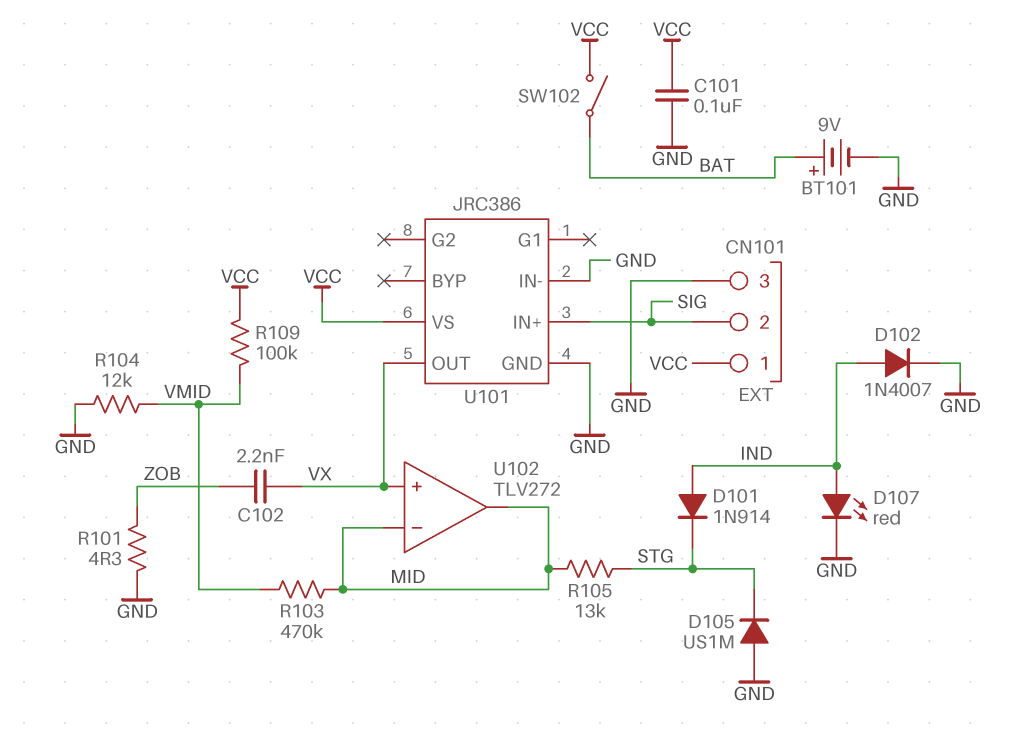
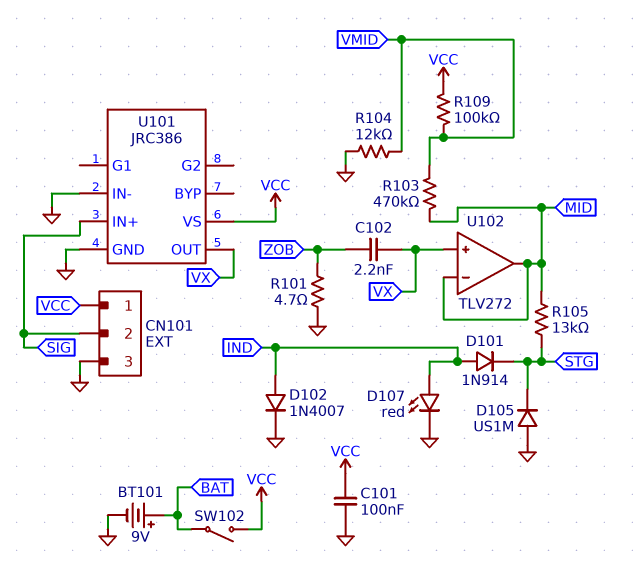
R101: 4.3 (GND, ZOB) -> 4.7 (GND, ZOB)

